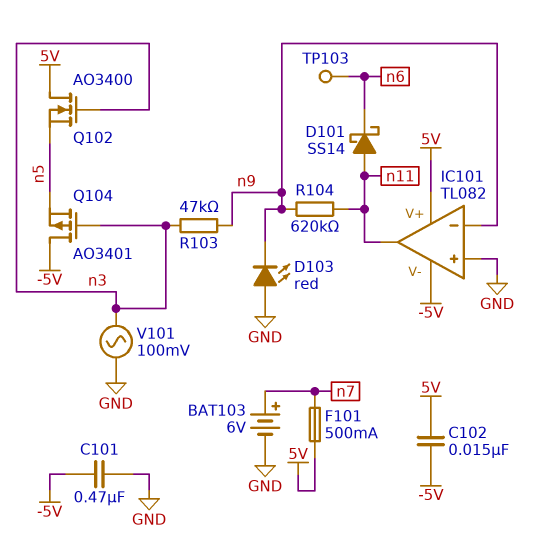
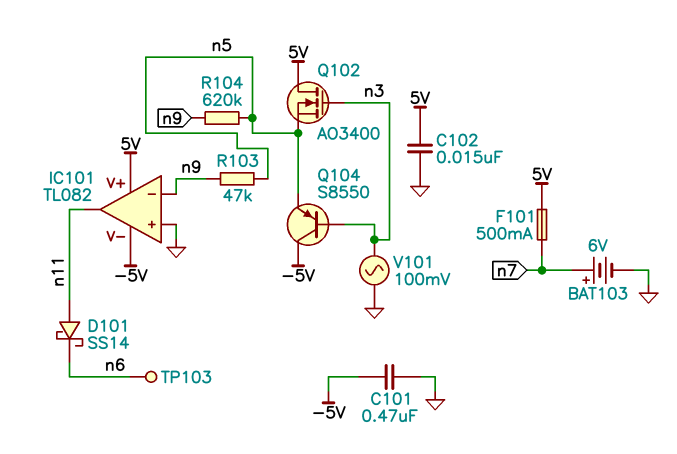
C102: 15nF (-5V, 5V) -> 15nF (5V, GND)
D103: LED red (A GND, K n9) -> none
Q104: PMOS AO3401 (G n3, D -5V, S n5) -> PNP S8550 (B n3, C -5V, E n5)
R103: 47k (n3, n9) -> 47k (n5, n9)
R104: 620k (n9, n11) -> 620k (n5, n9)

